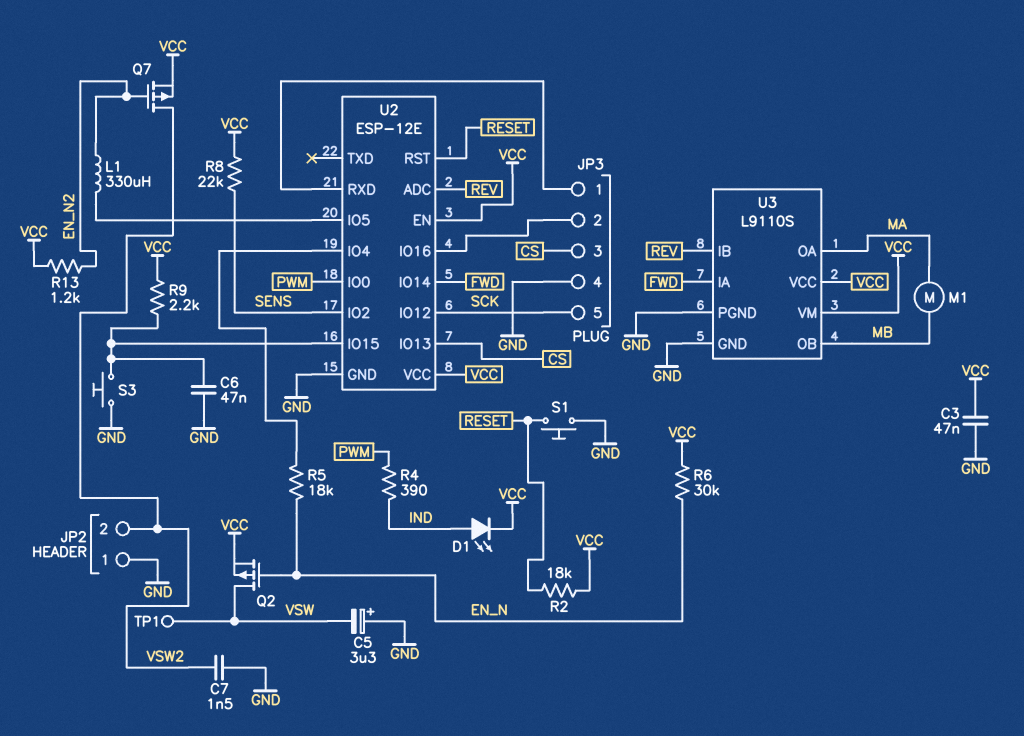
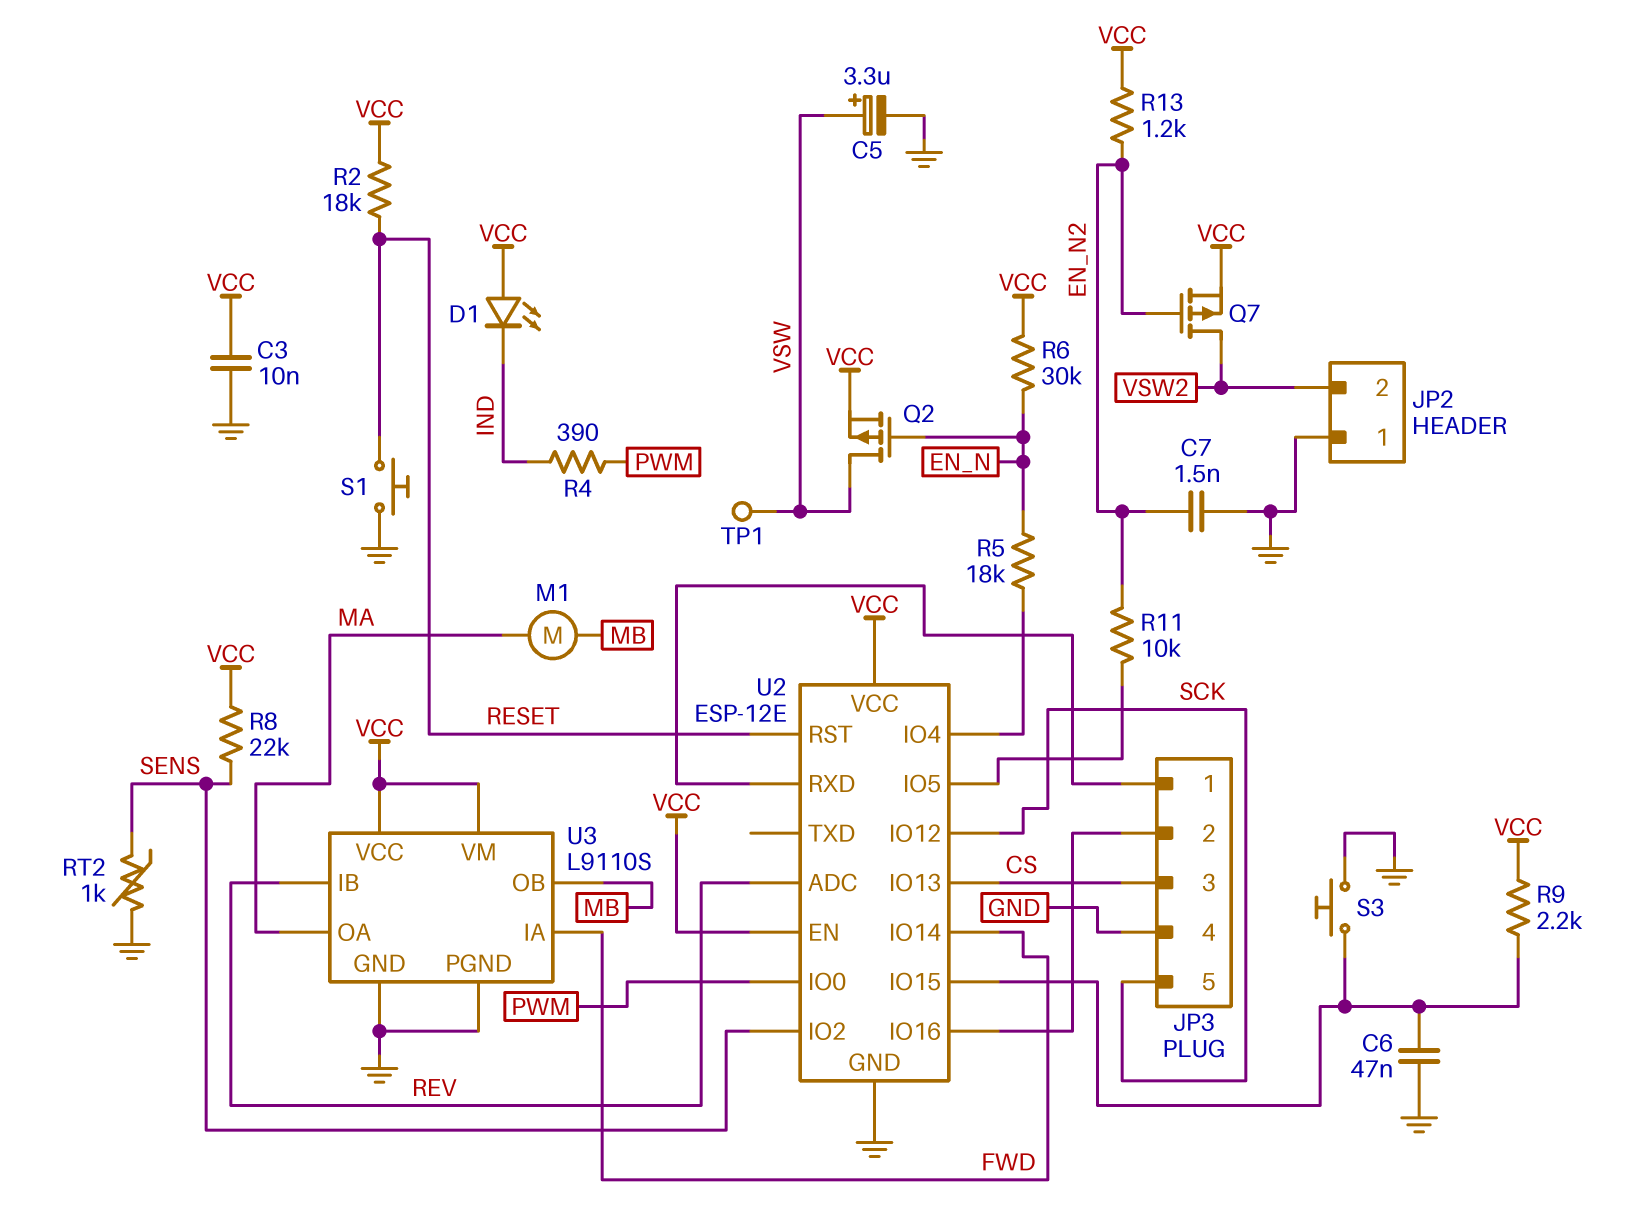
C3: 47nF (GND, VCC) -> 10nF (GND, VCC)
C5: 3.3uF (plus GND, minus VSW) -> 3.3uF (plus VSW, minus GND)
C7: 1.5nF (GND, VSW2) -> 1.5nF (EN_N2, GND)
D1: LED (A IND, K VCC) -> LED (A VCC, K IND)
L1: 330uH (EN_N2, U2/IO5) -> none
R11: none -> 10k (EN_N2, U2/IO5)
RT2: none -> 1k (GND, SENS)

